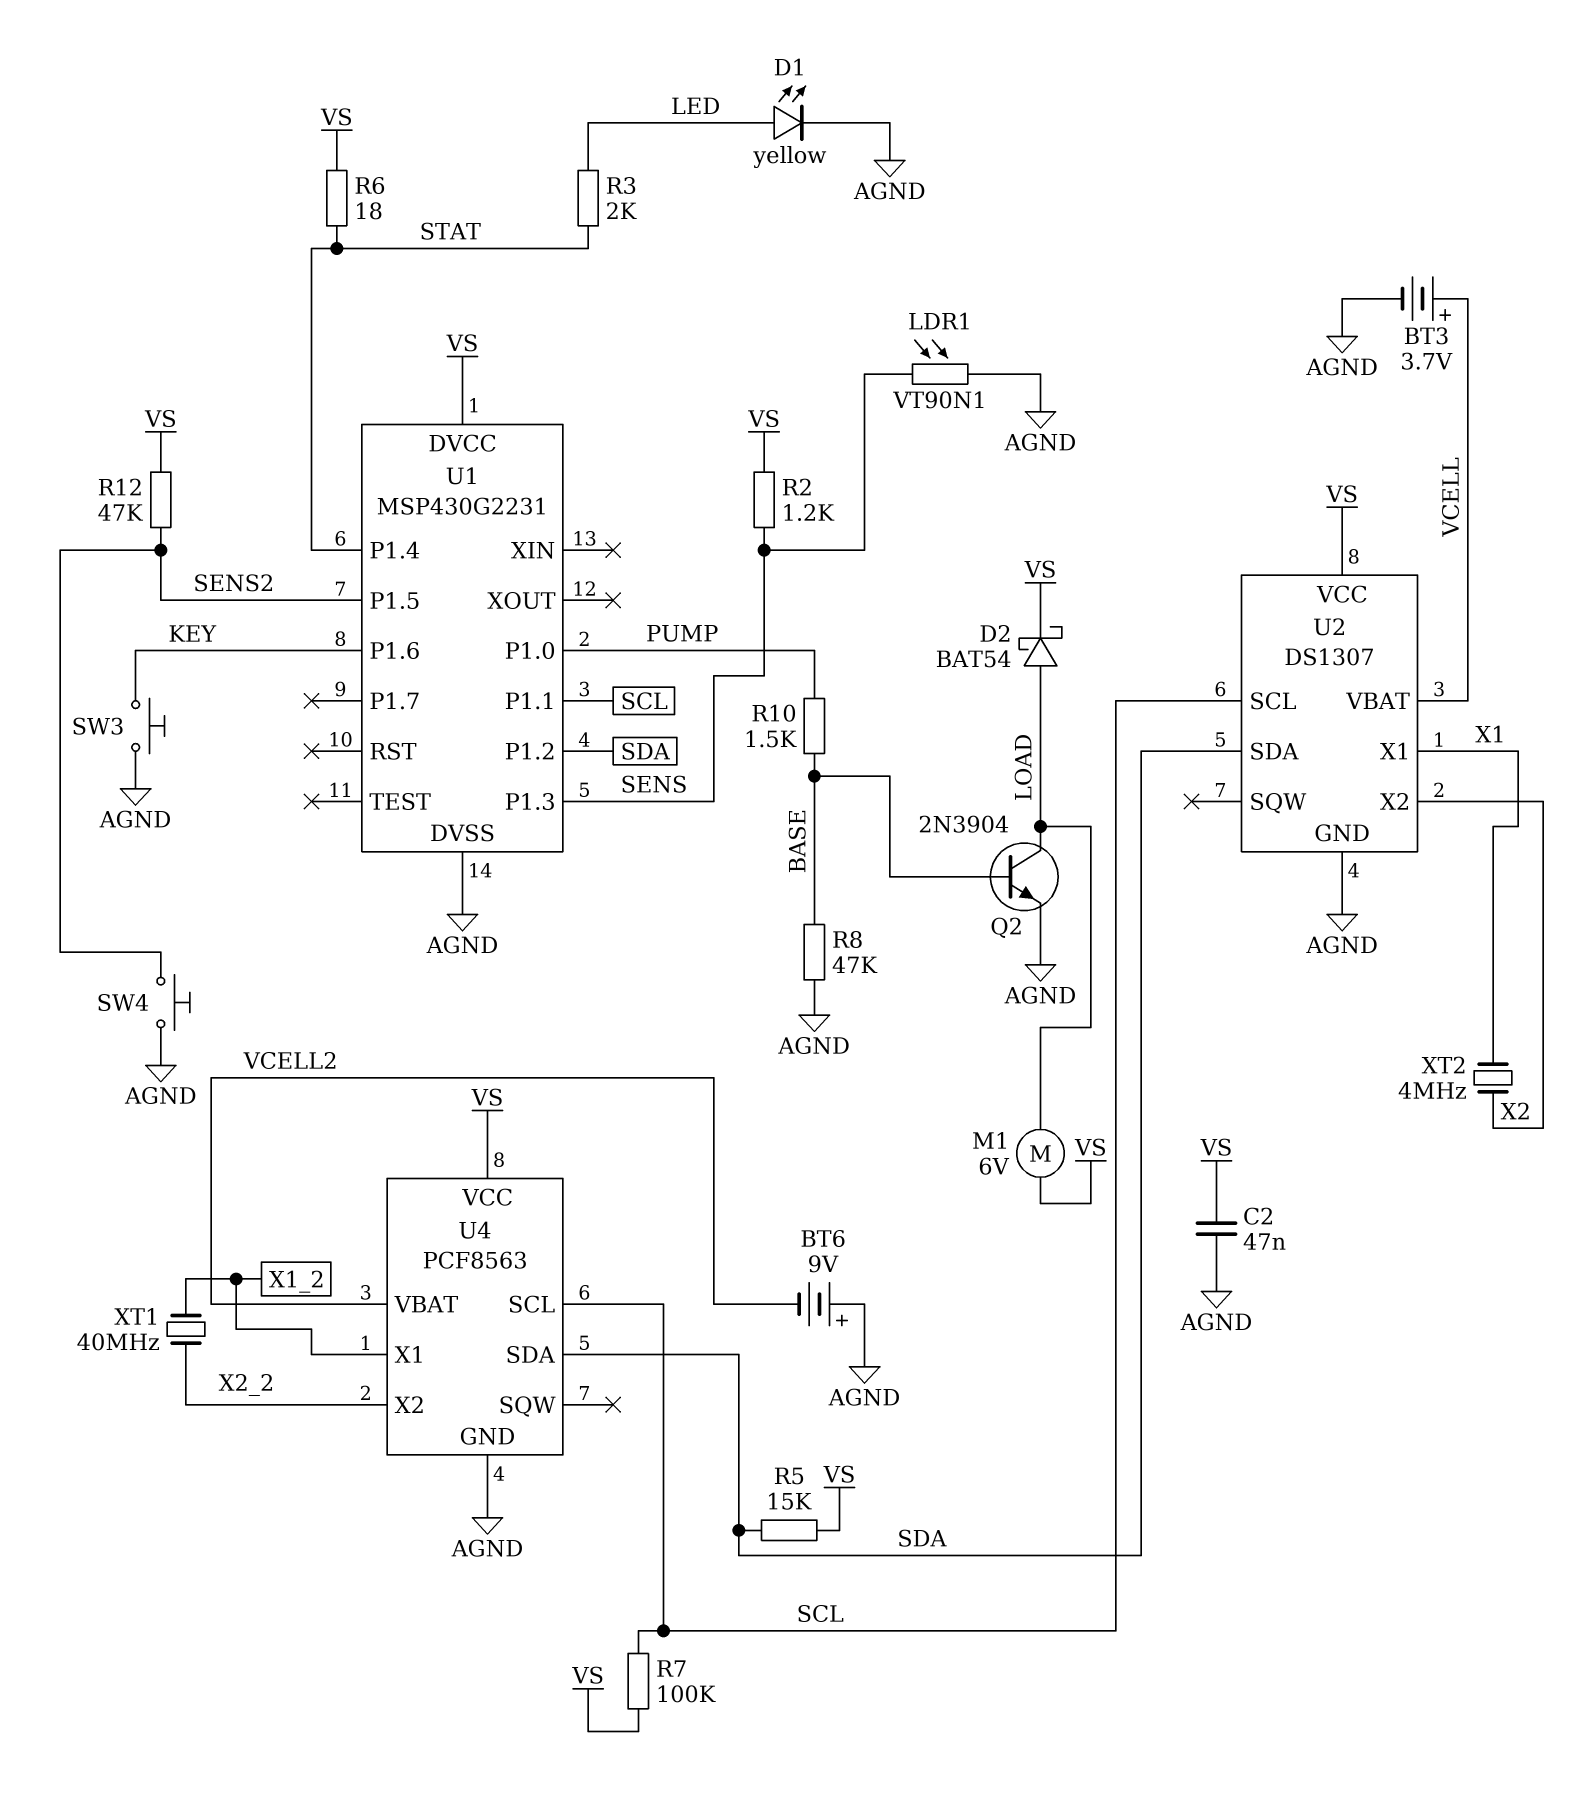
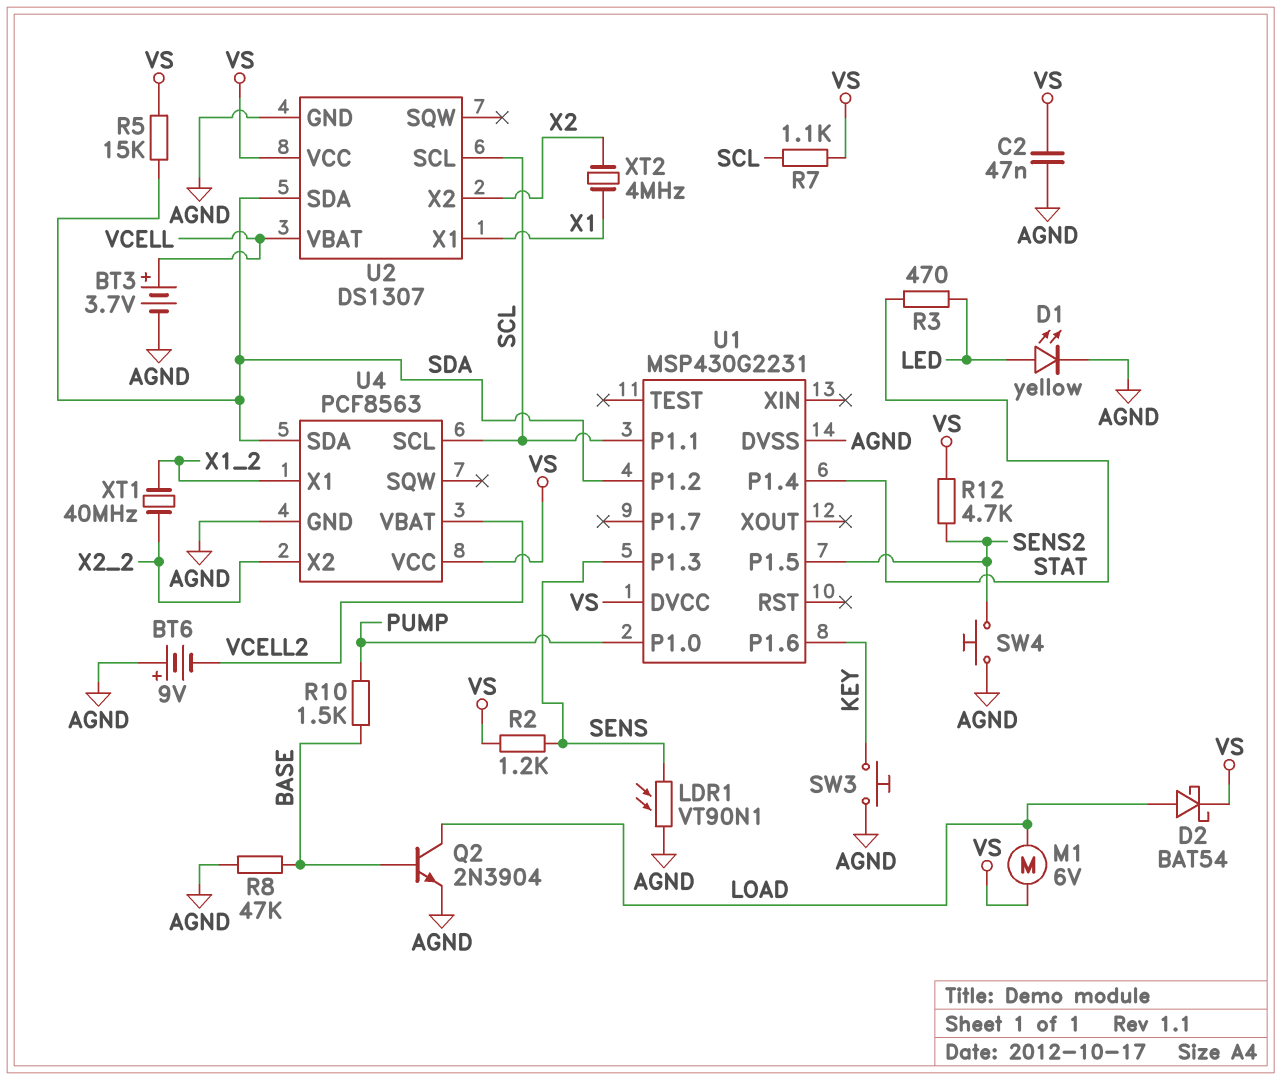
R3: 2k (LED, STAT) -> 470 (LED, STAT)
R6: 18 (STAT, VS) -> none
R7: 100k (SCL, VS) -> 1.1k (SCL, VS)
R12: 47k (SENS2, VS) -> 4.7k (SENS2, VS)

